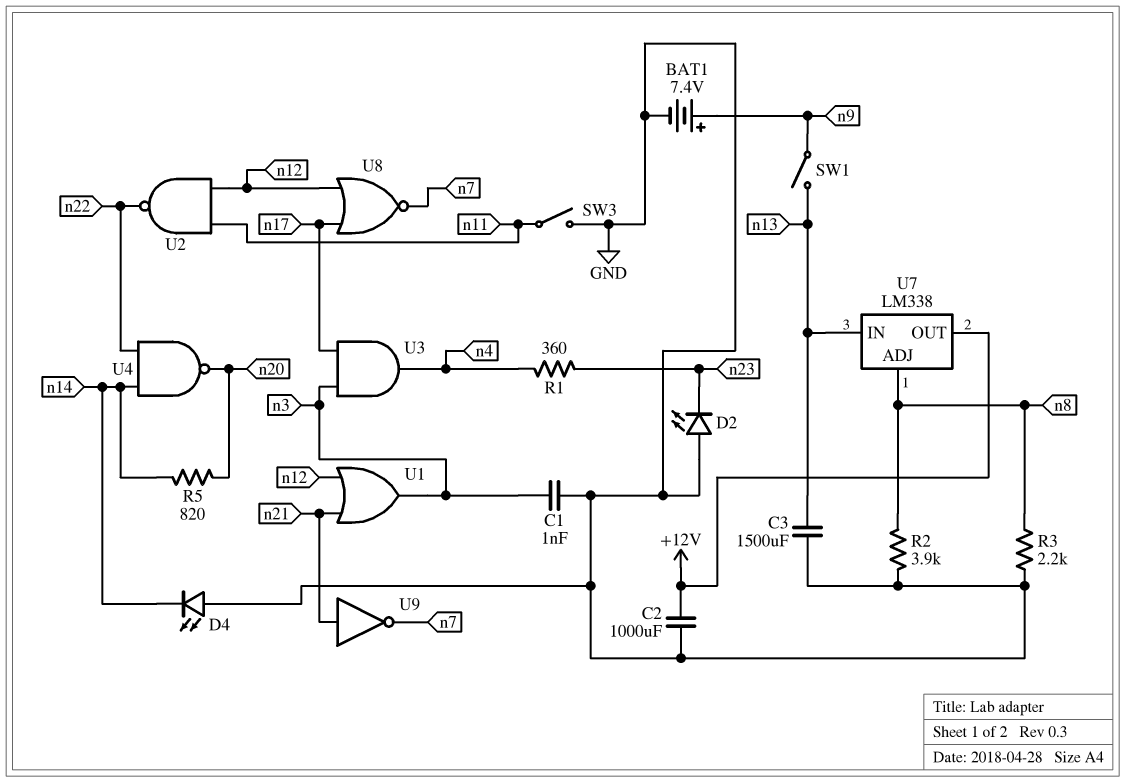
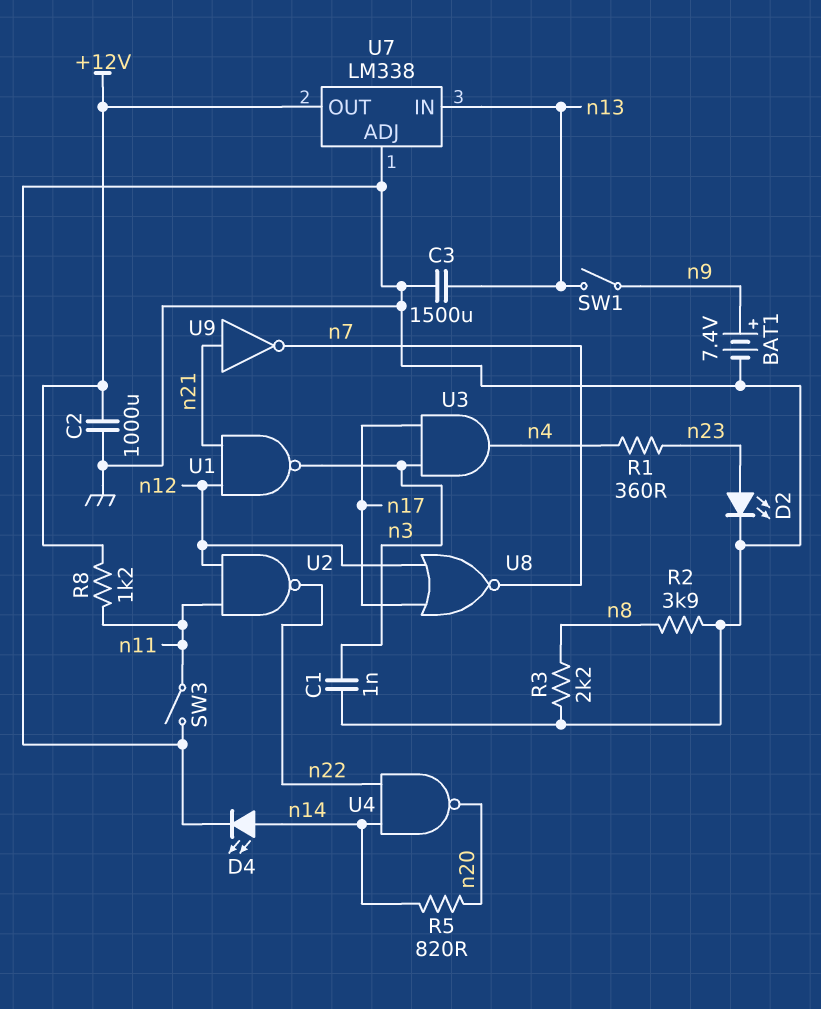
D2: LED (A GND, K n23) -> LED (A n23, K GND)
D4: LED (A GND, K n14) -> LED (A n14, K GND)
R8: none -> 1.2k (+12V, n11)
U1: OR (in n12, in n21, out n3) -> NAND (in n12, in n21, out n3)
U7 pin ADJ: n8 -> GND

